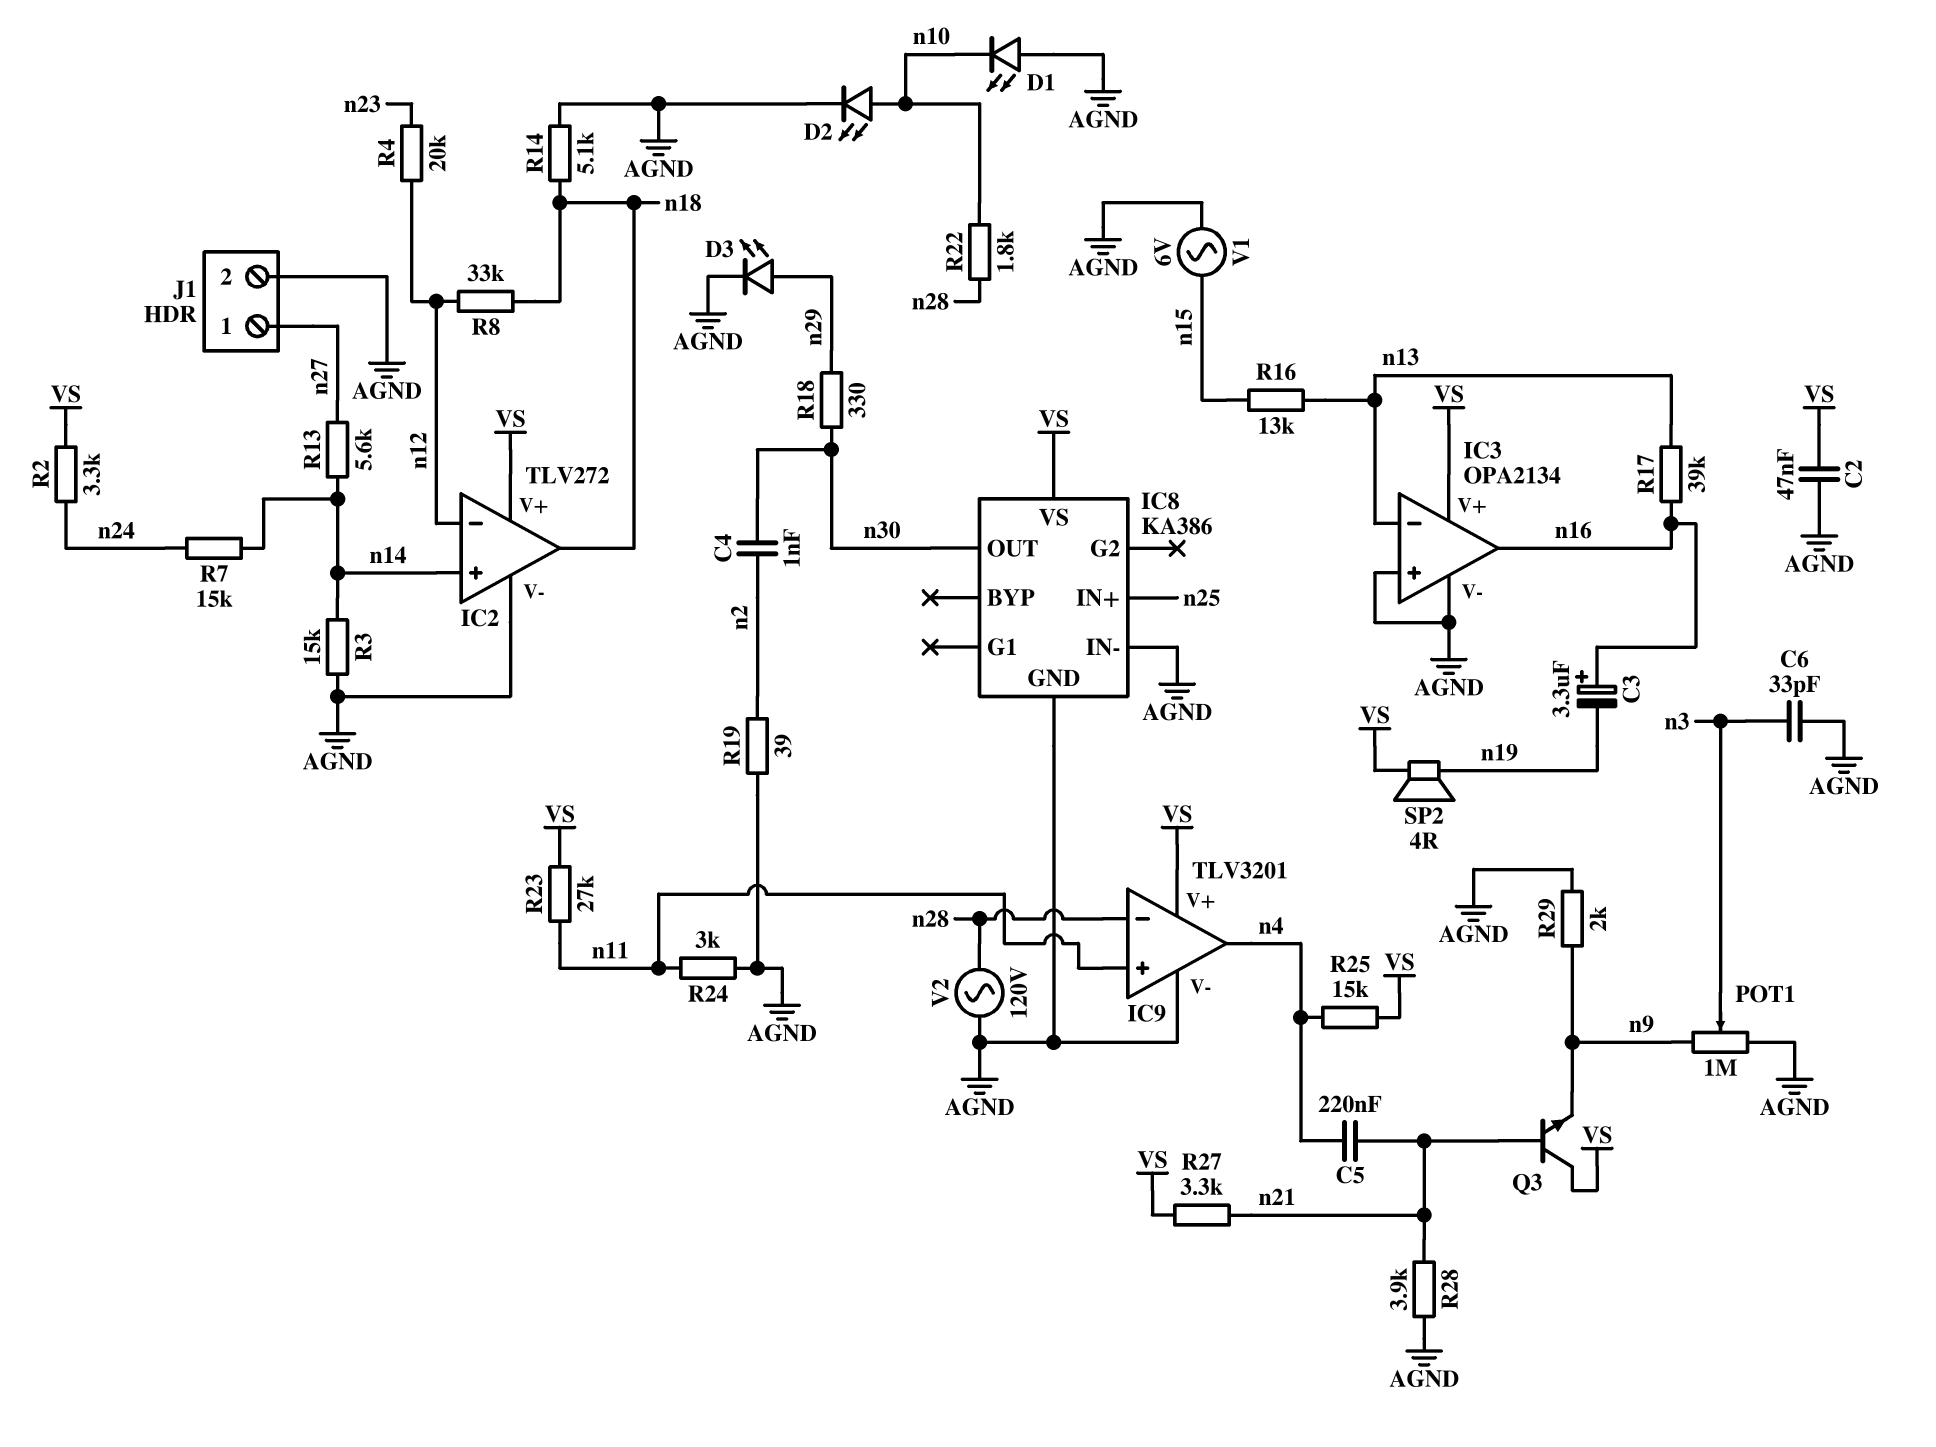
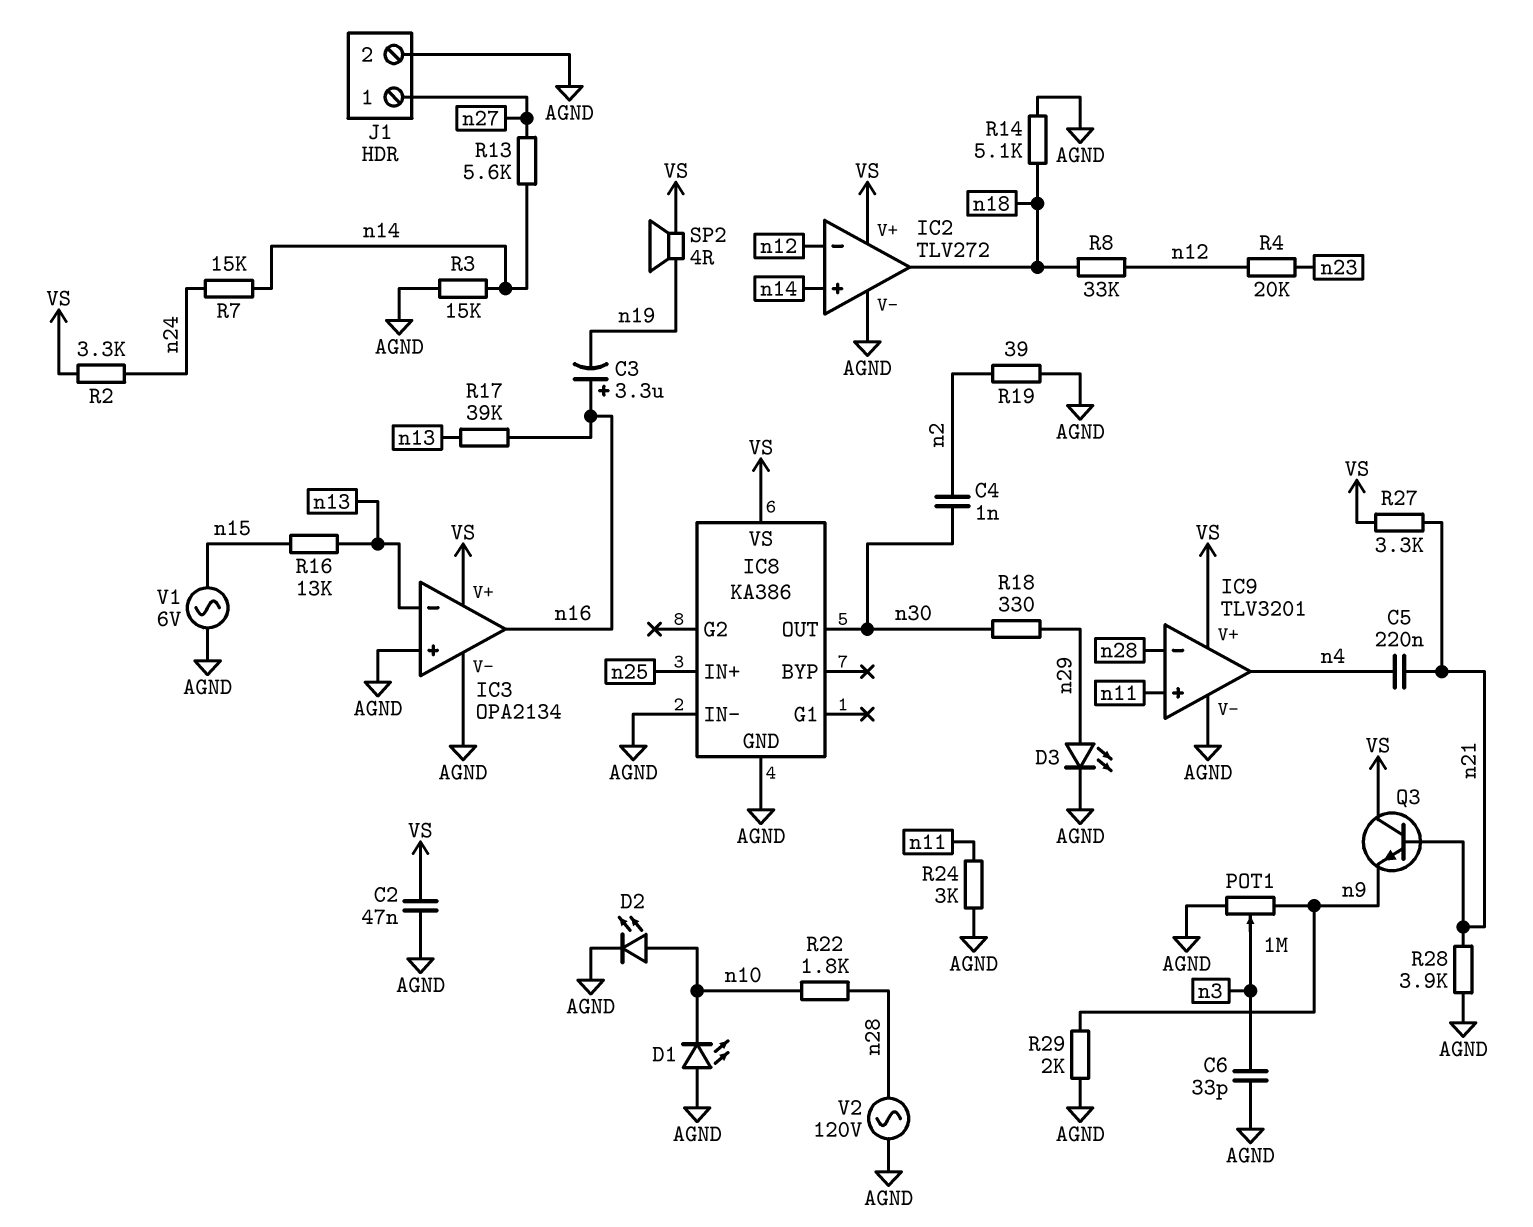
R23: 27k (VS, n11) -> none
R25: 15k (VS, n4) -> none

